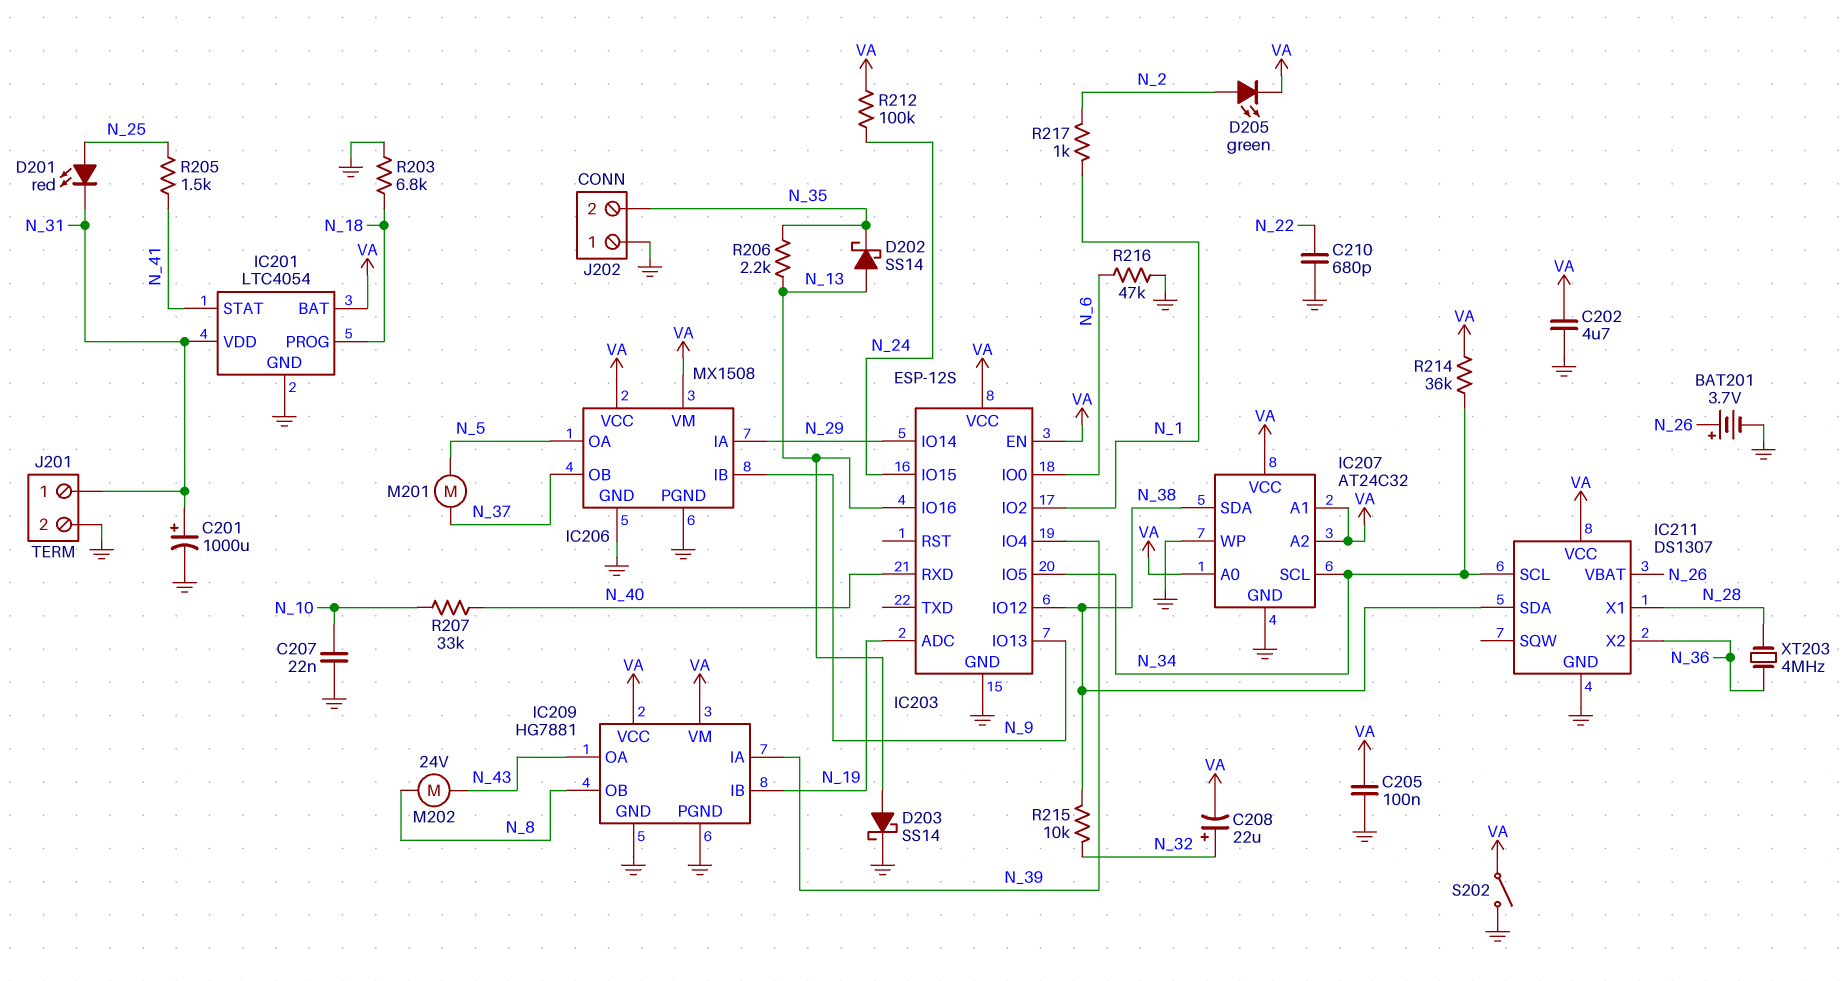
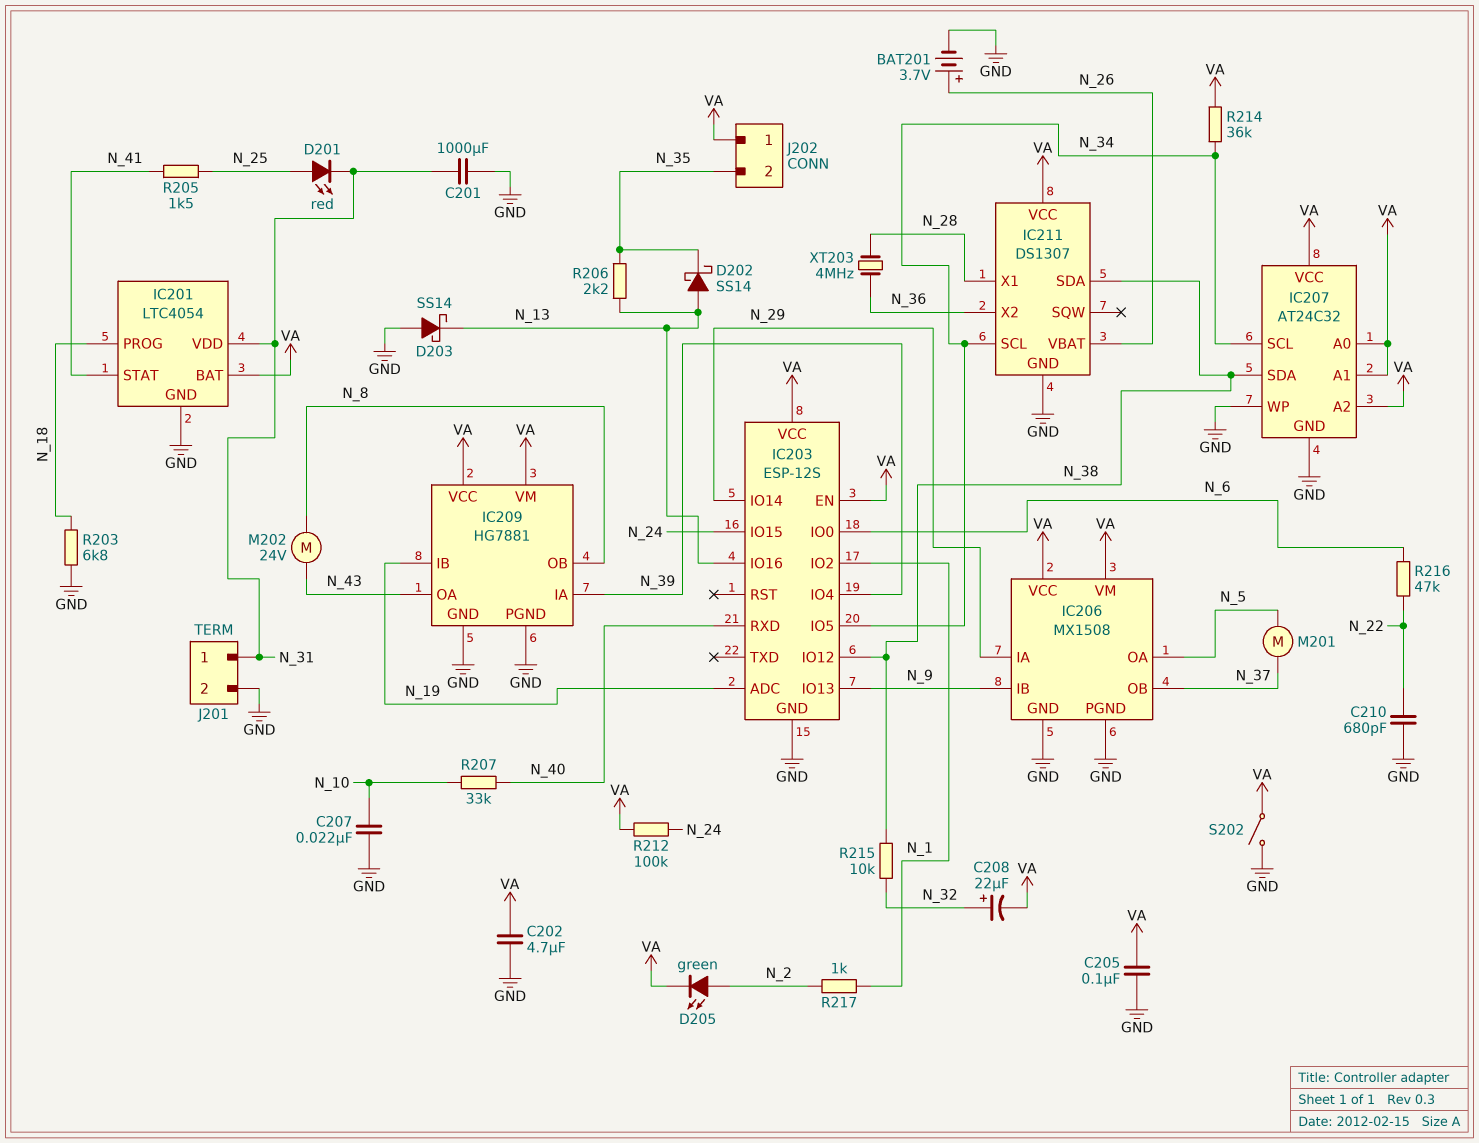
C201: 1000uF (plus N_31, minus GND) -> 1000uF (GND, N_31)
D203: schottky SS14 (A N_13, K GND) -> schottky SS14 (A GND, K N_13)
J202 pin 1: GND -> VA
R216: 47k (GND, N_6) -> 47k (N_6, N_22)

